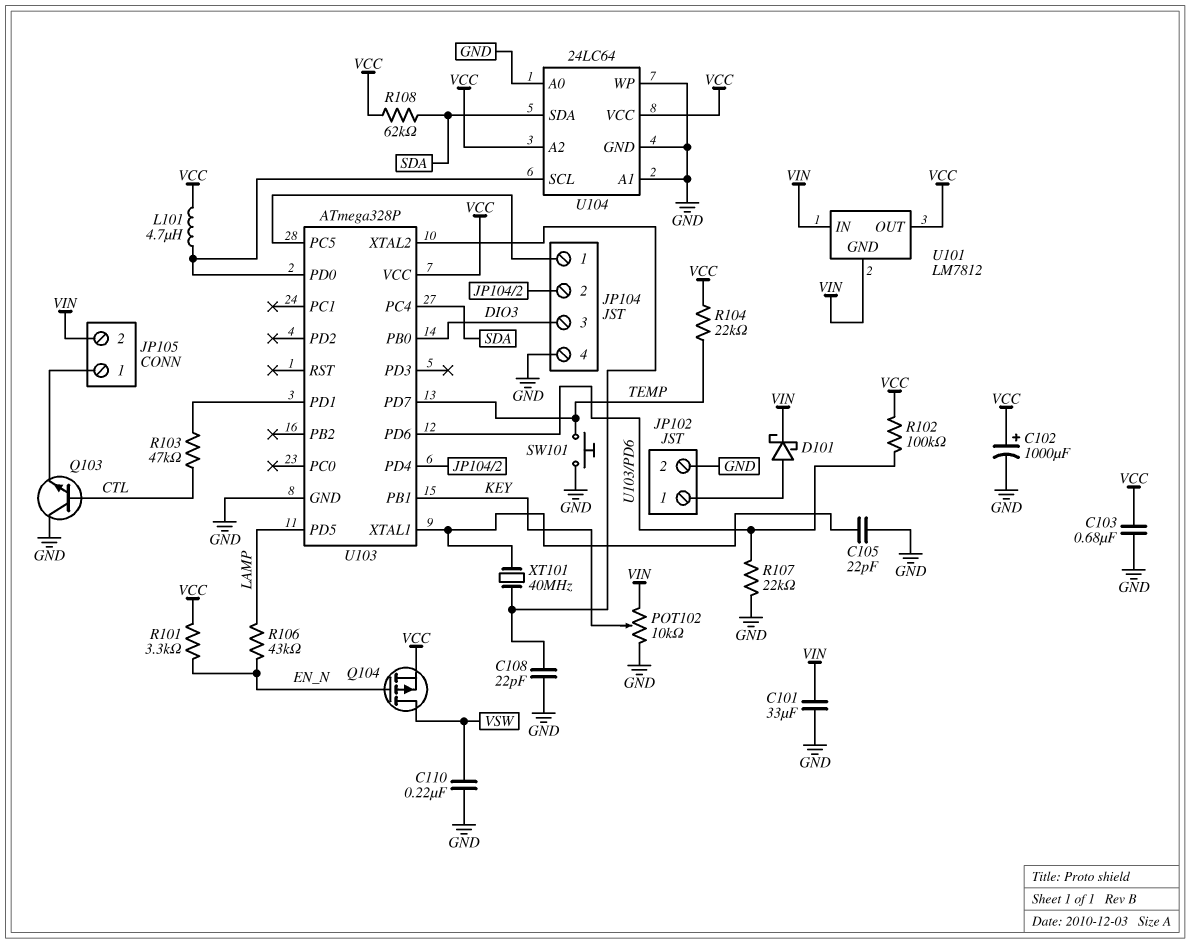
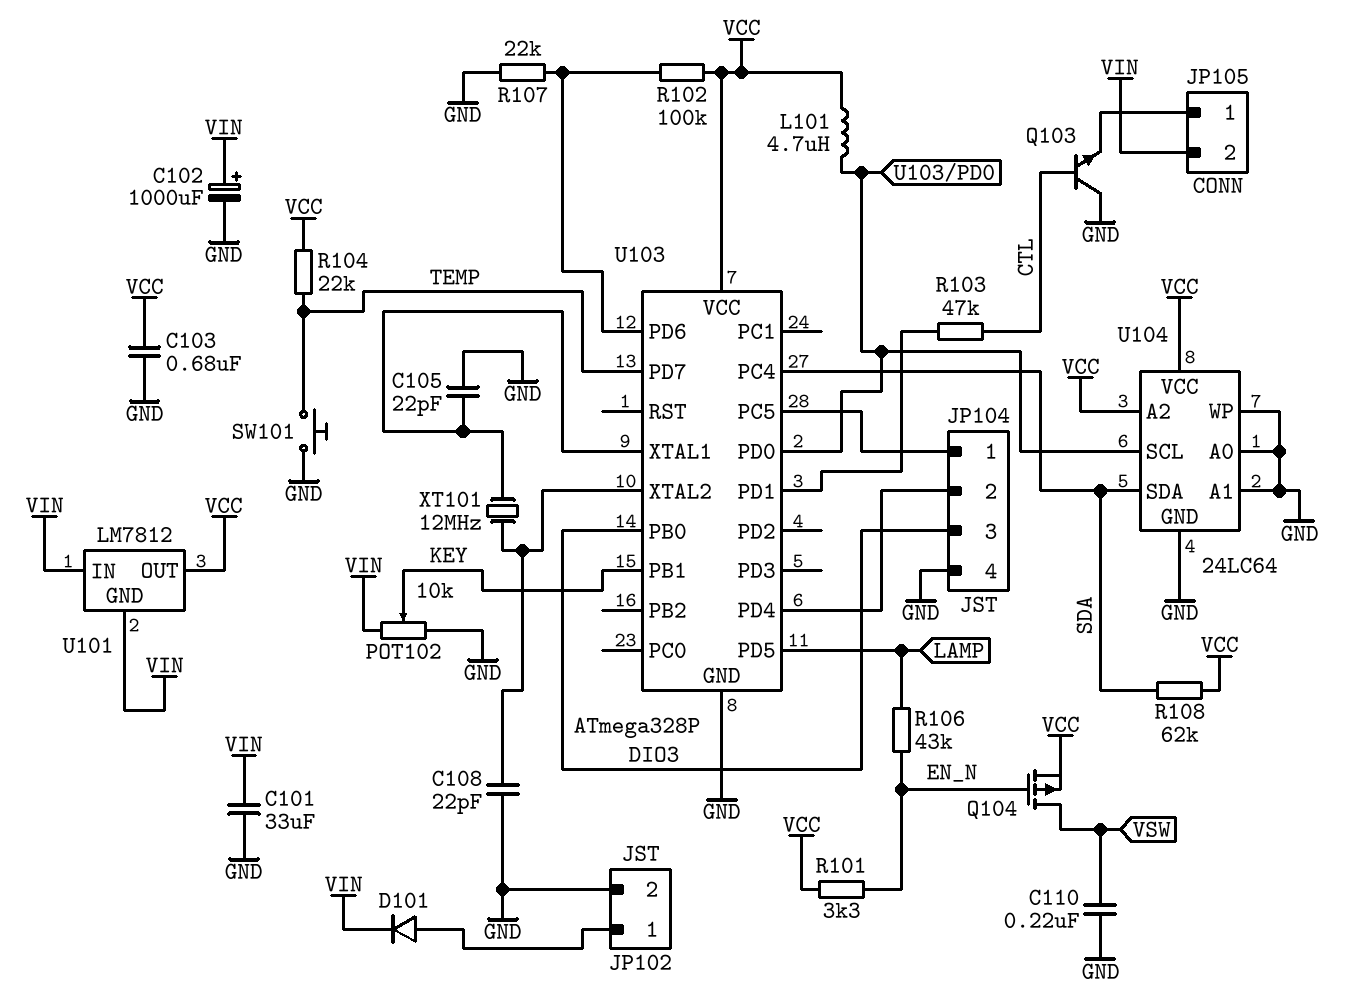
C102: 1000uF (plus VCC, minus GND) -> 1000uF (plus VIN, minus GND)
D101: schottky (A JP102/1, K VIN) -> diode (A JP102/1, K VIN)
XT101: 40MHz (U103/XTAL1, U103/XTAL2) -> 12MHz (U103/XTAL1, U103/XTAL2)

